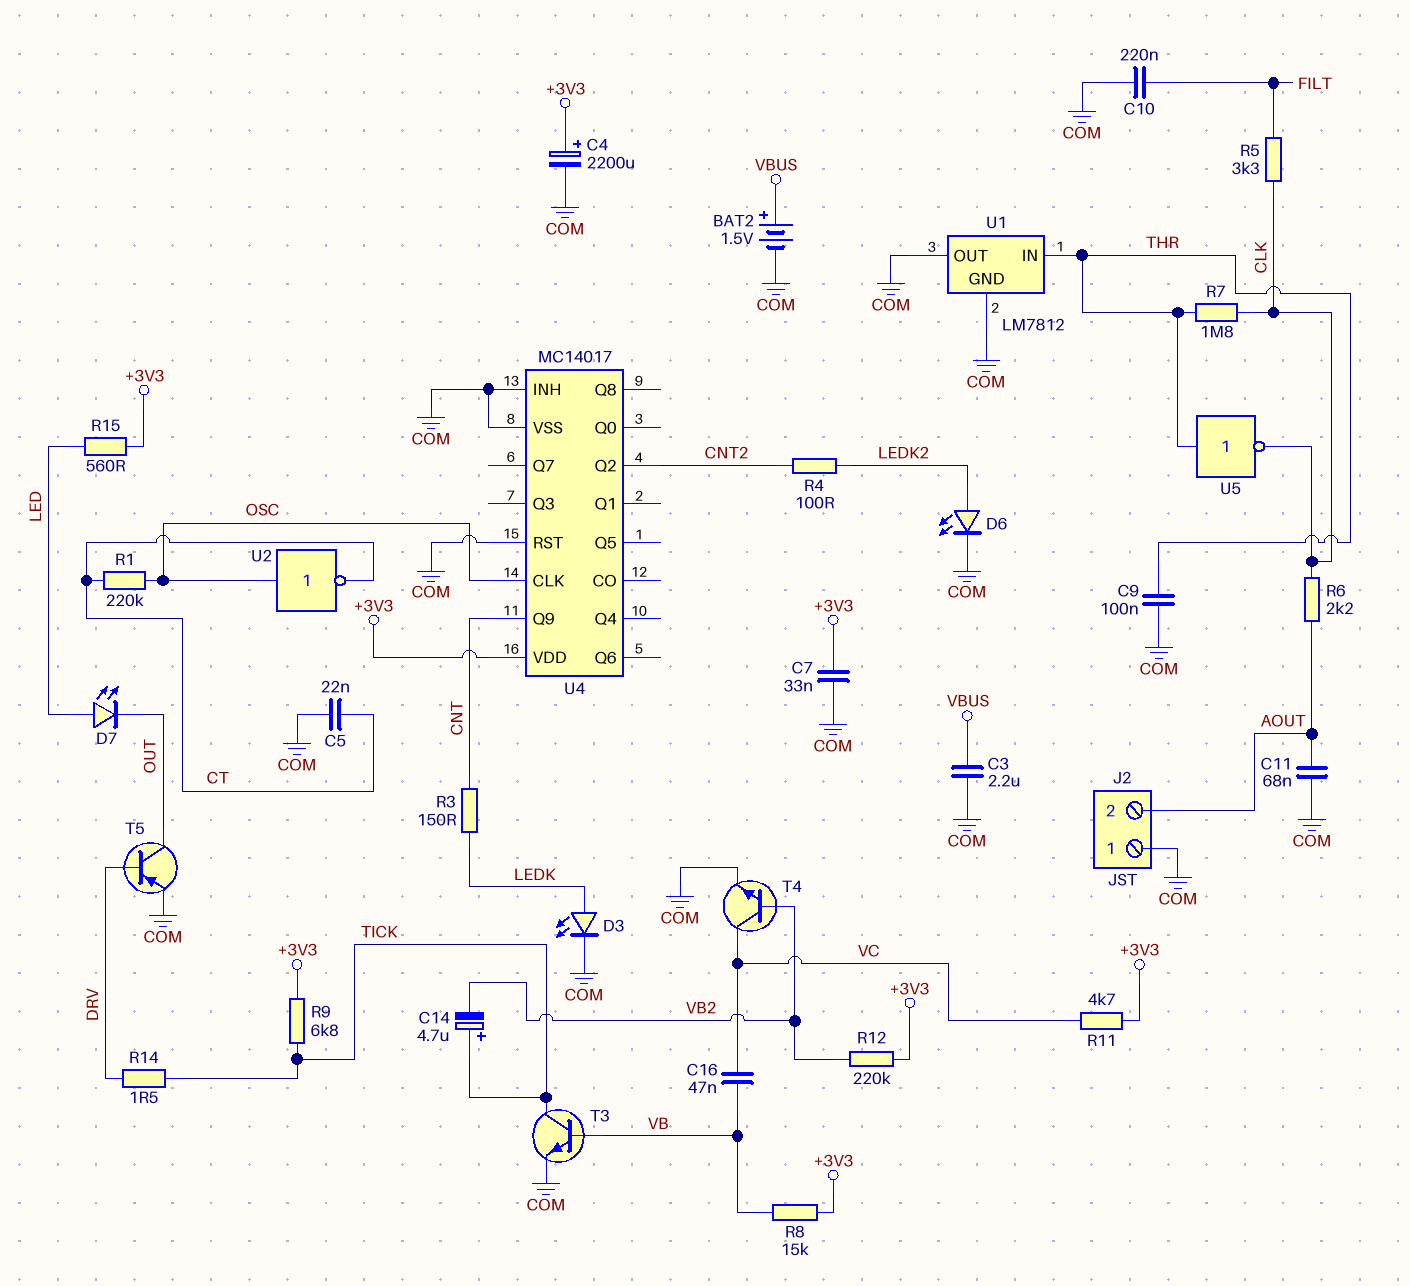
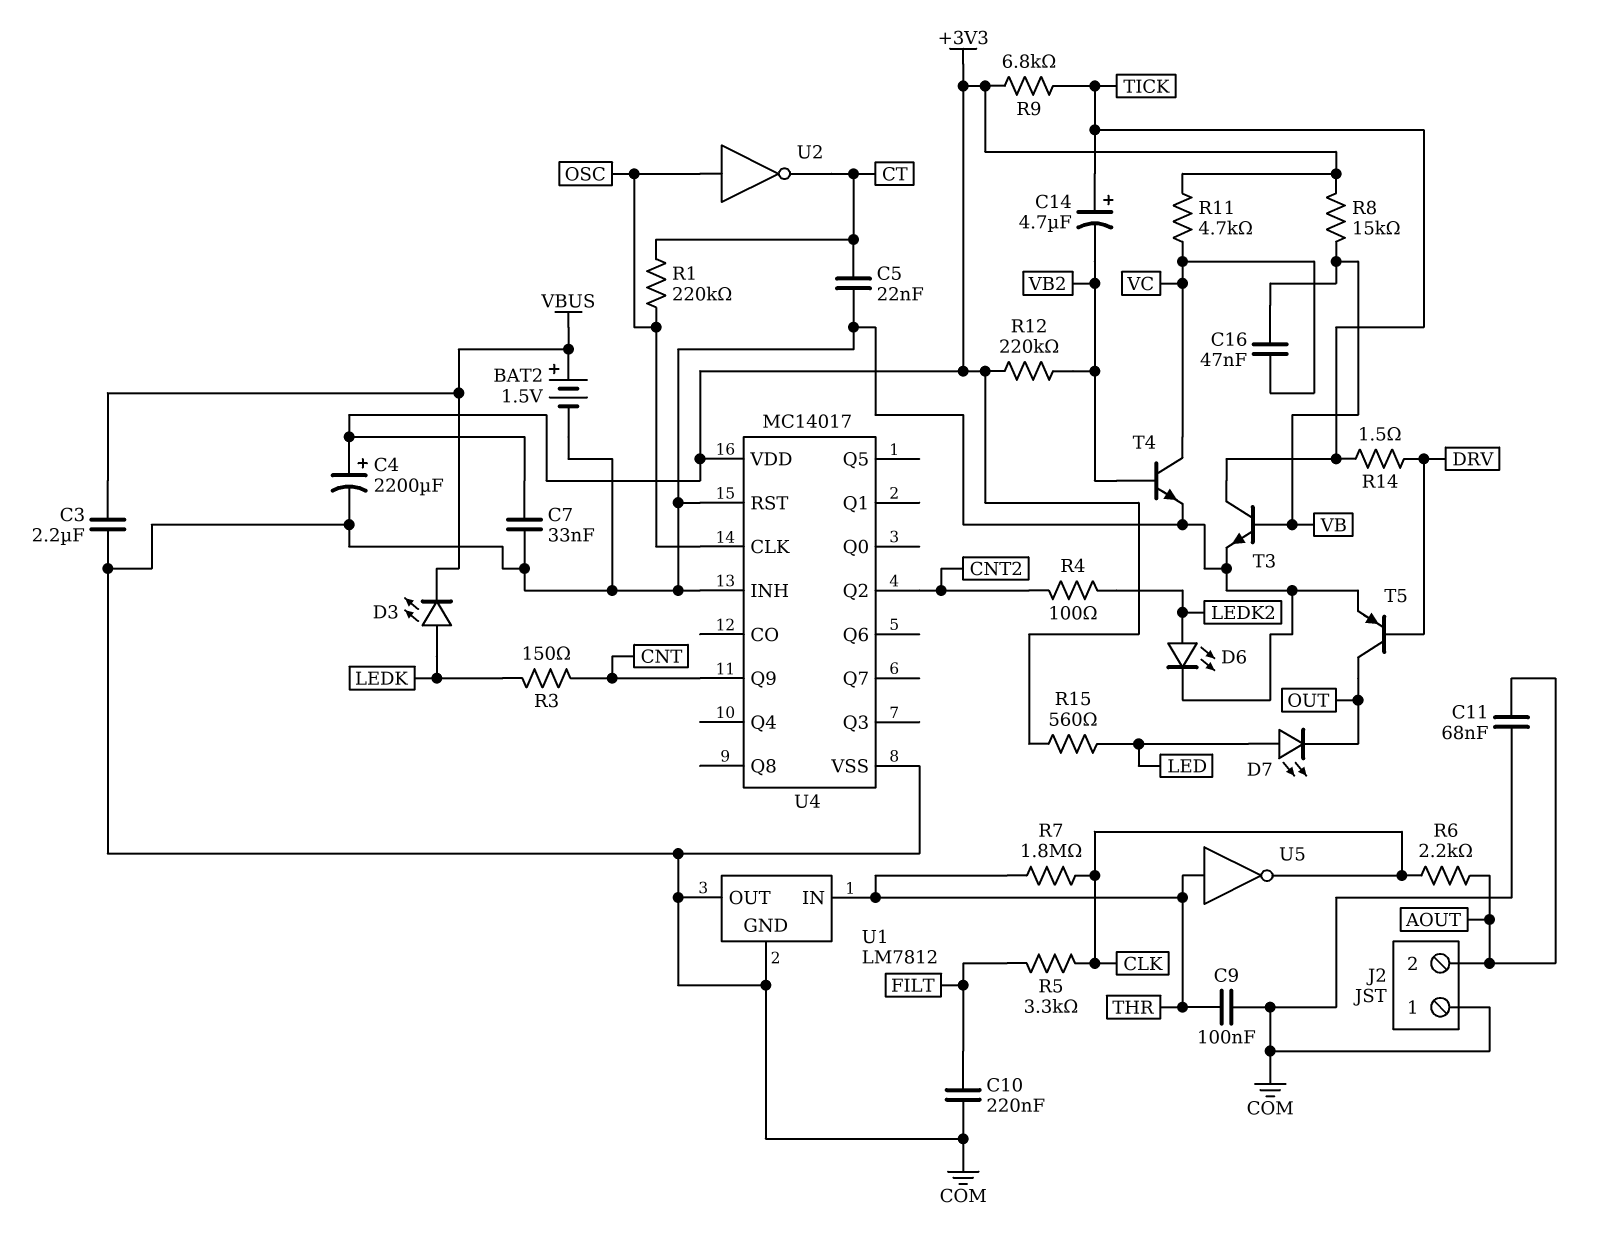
D3: LED (A LEDK, K COM) -> LED (A LEDK, K VBUS)

